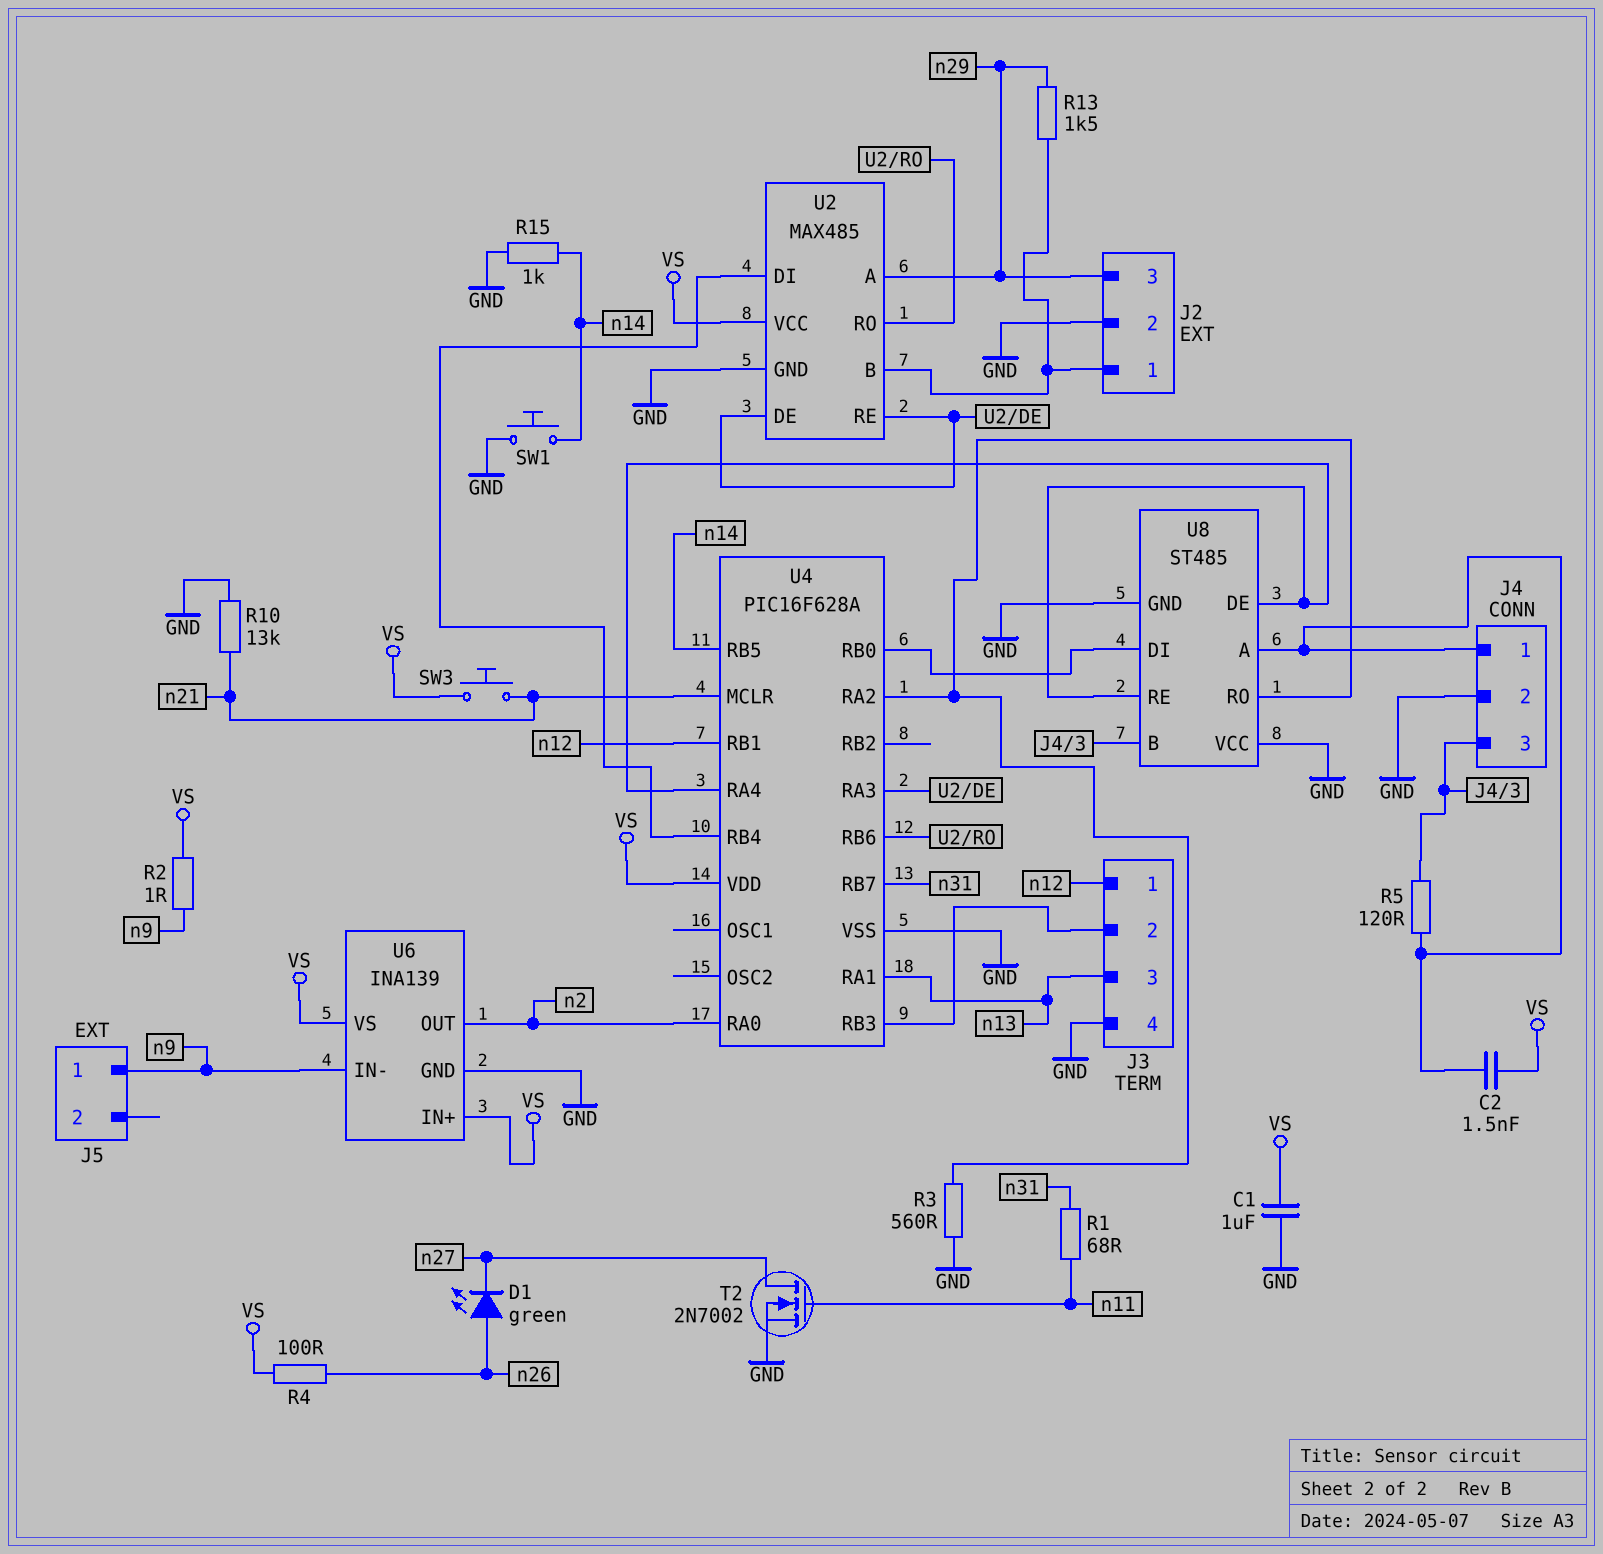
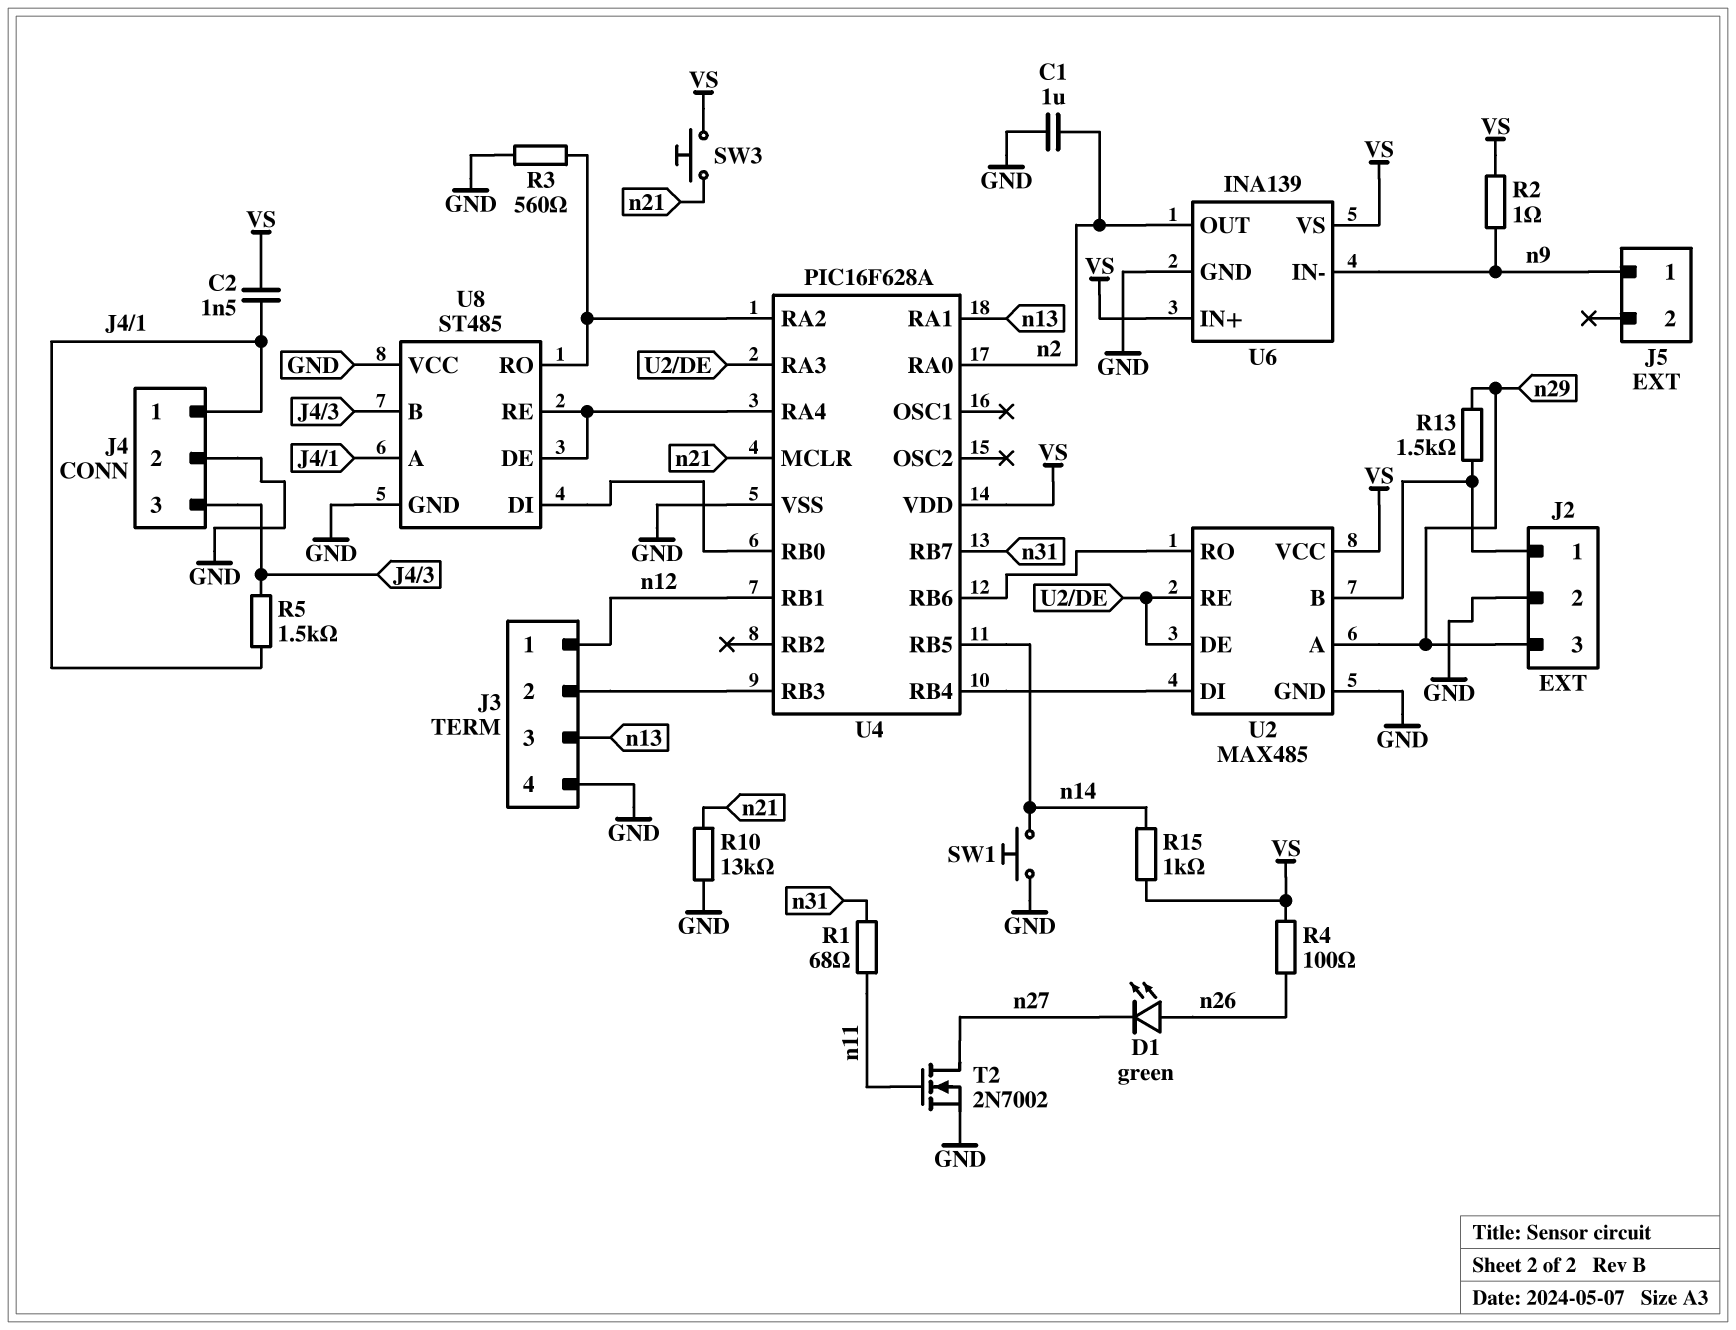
C1: 1uF (GND, VS) -> 1uF (GND, n2)
R5: 120 (J4/1, J4/3) -> 1.5k (J4/1, J4/3)
R15: 1k (GND, n14) -> 1k (VS, n14)

